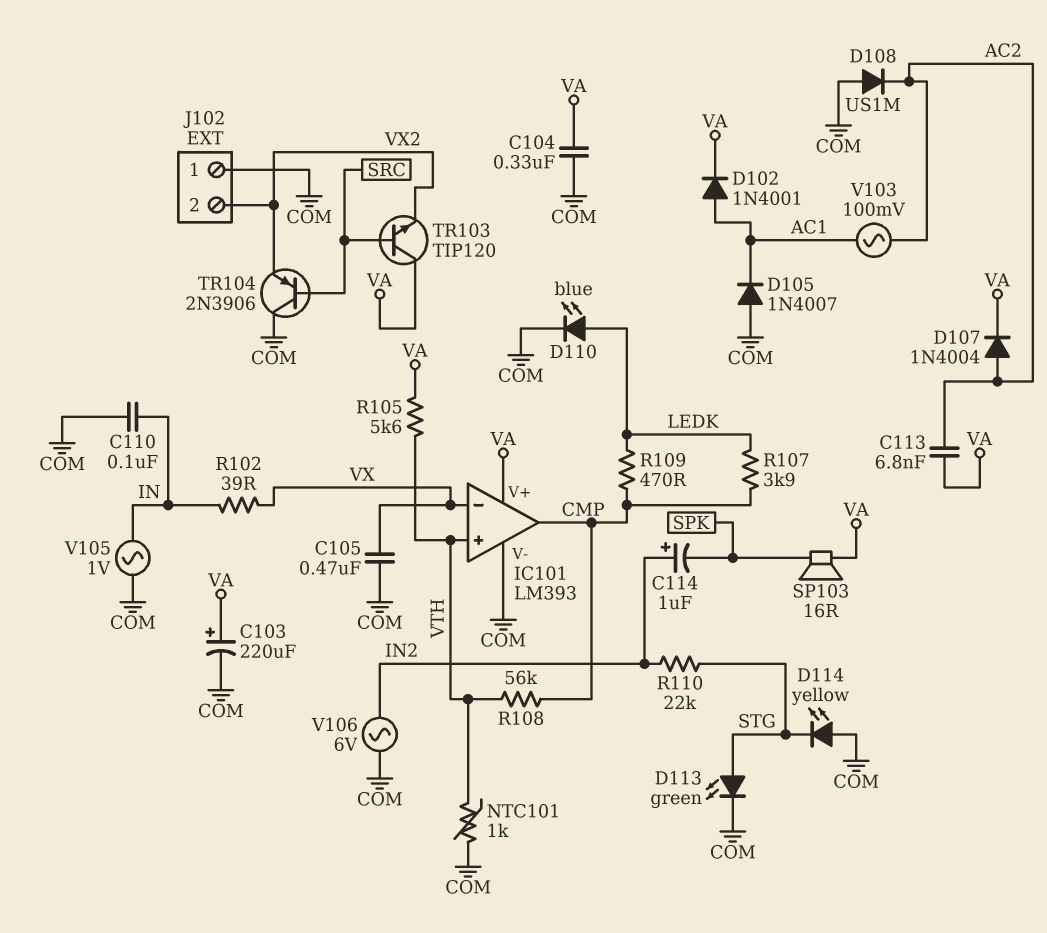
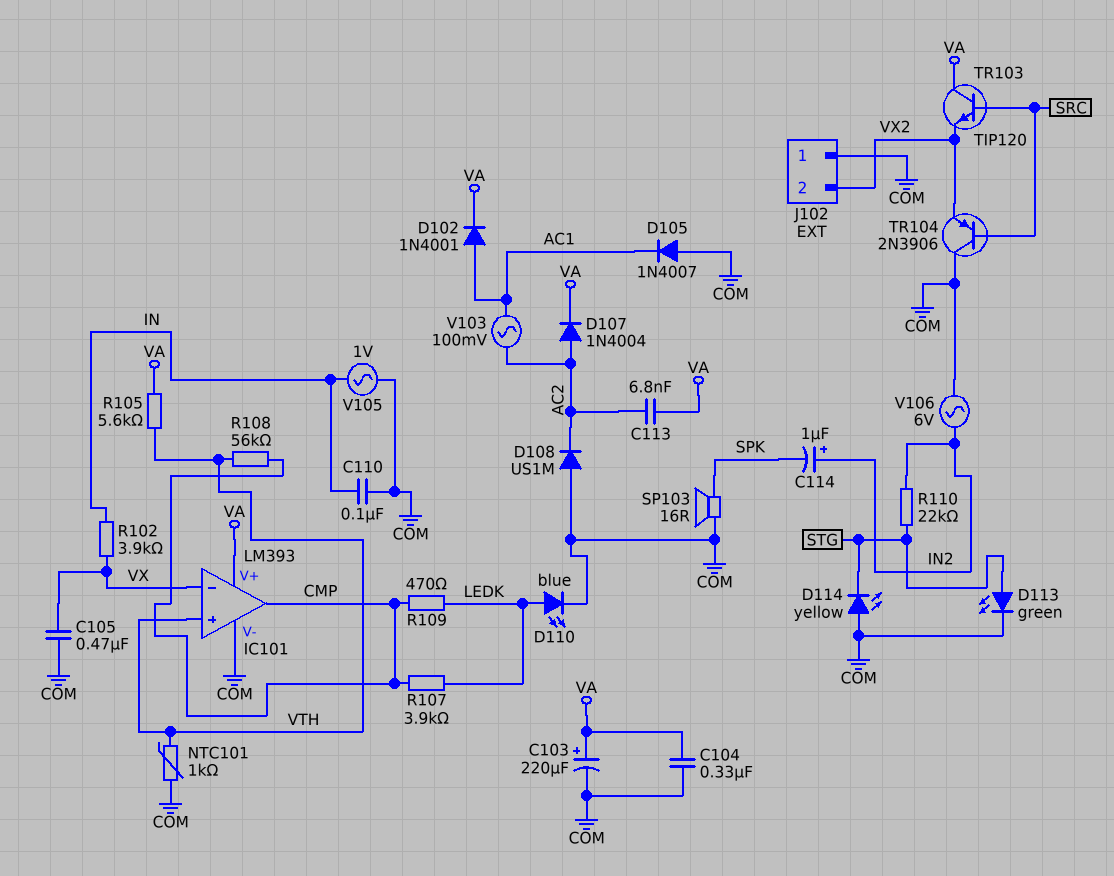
R102: 39 (IN, VX) -> 3.9k (IN, VX)
SP103: speaker 16R (SPK, VA) -> speaker 16R (COM, SPK)

